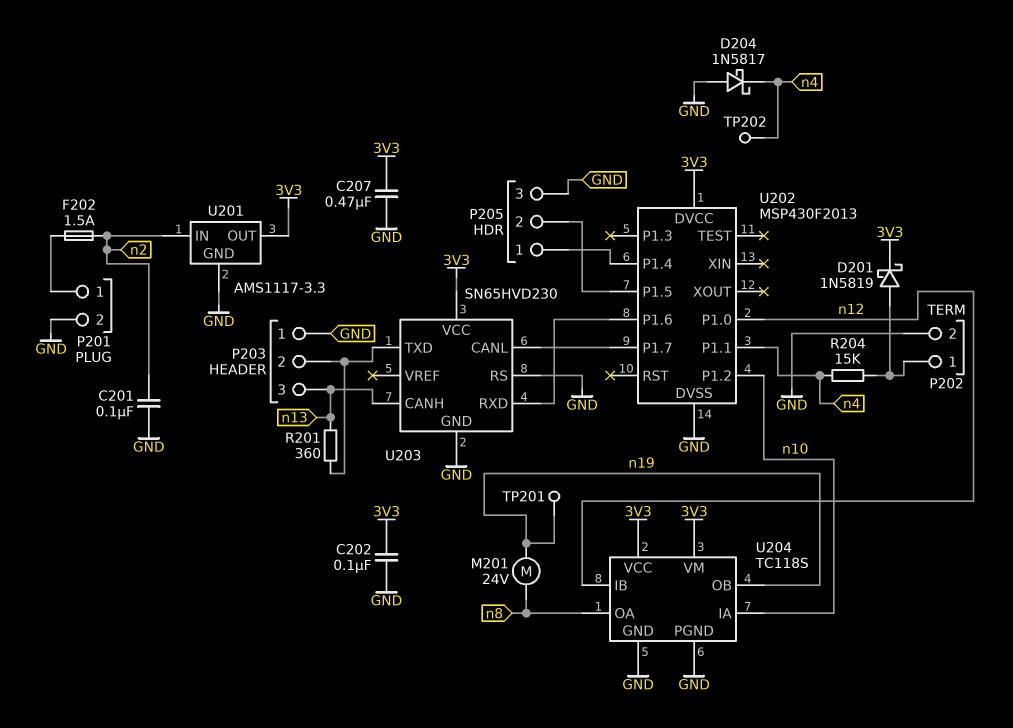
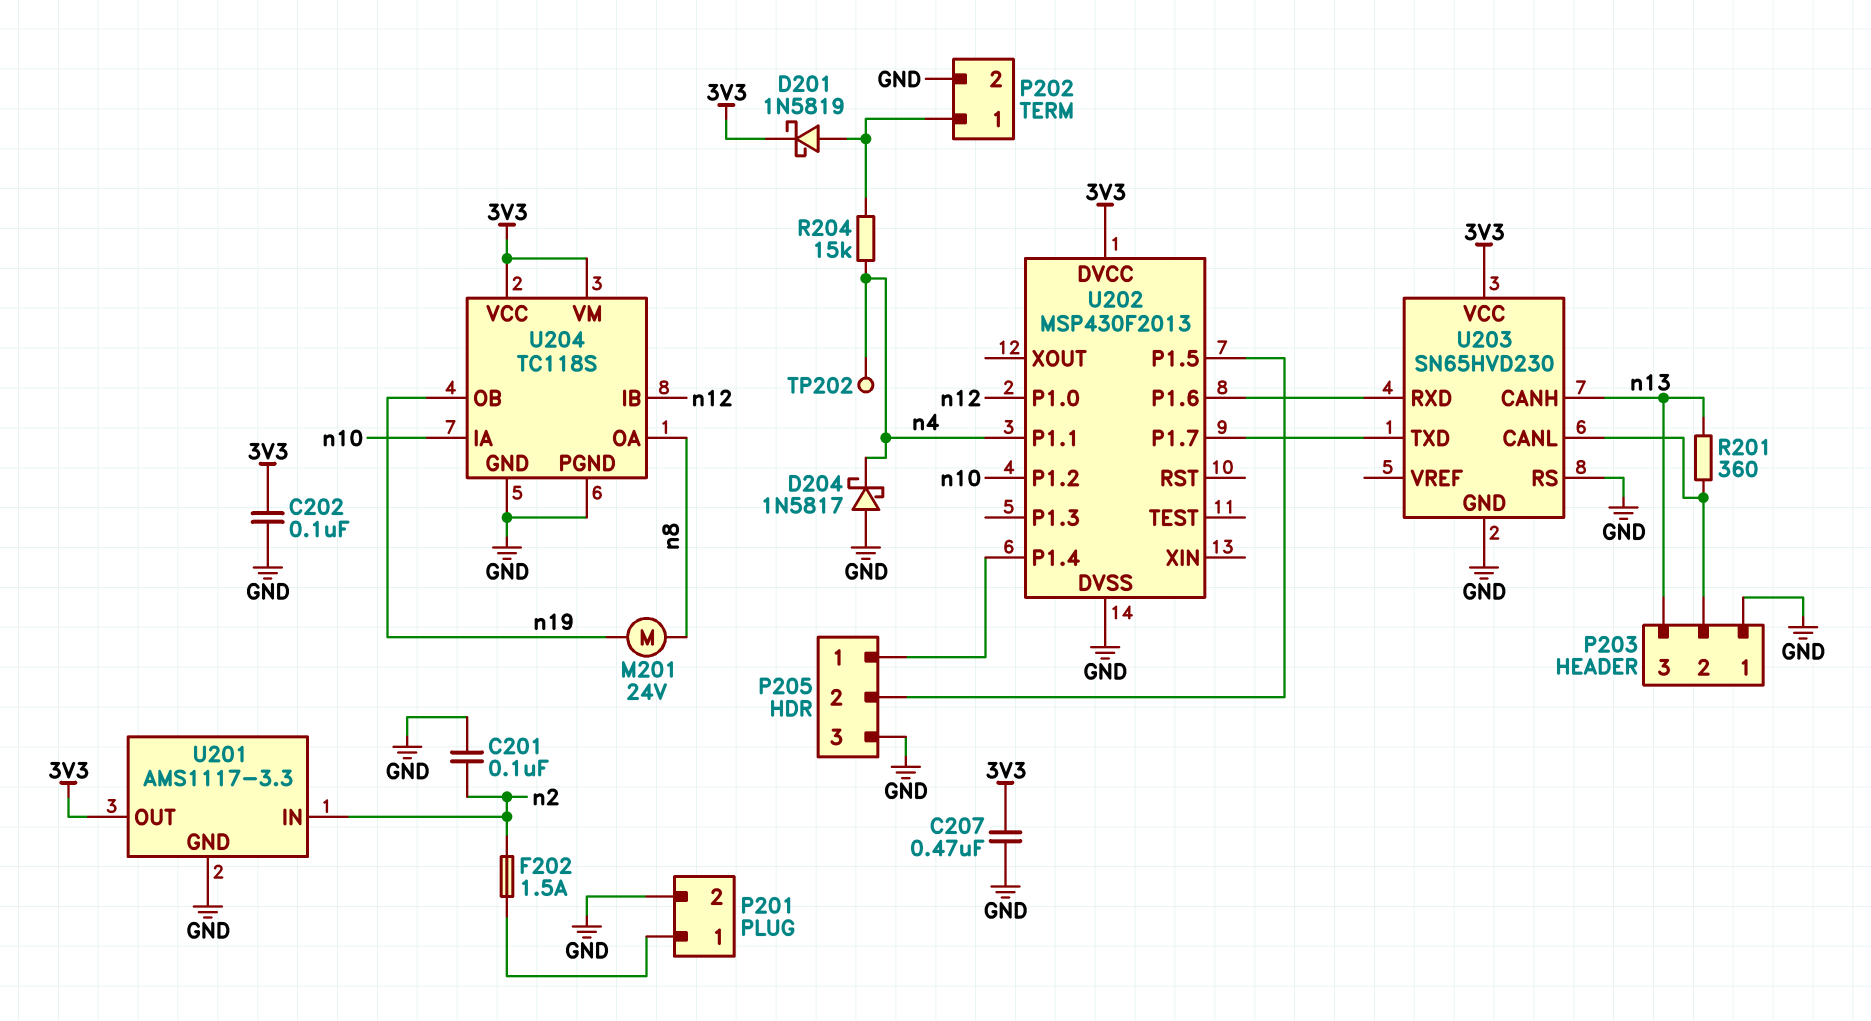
TP201: test point (n19) -> none
U203 pin CANL: U202/P1.7 -> P203/2
U203 pin TXD: P203/2 -> U202/P1.7

